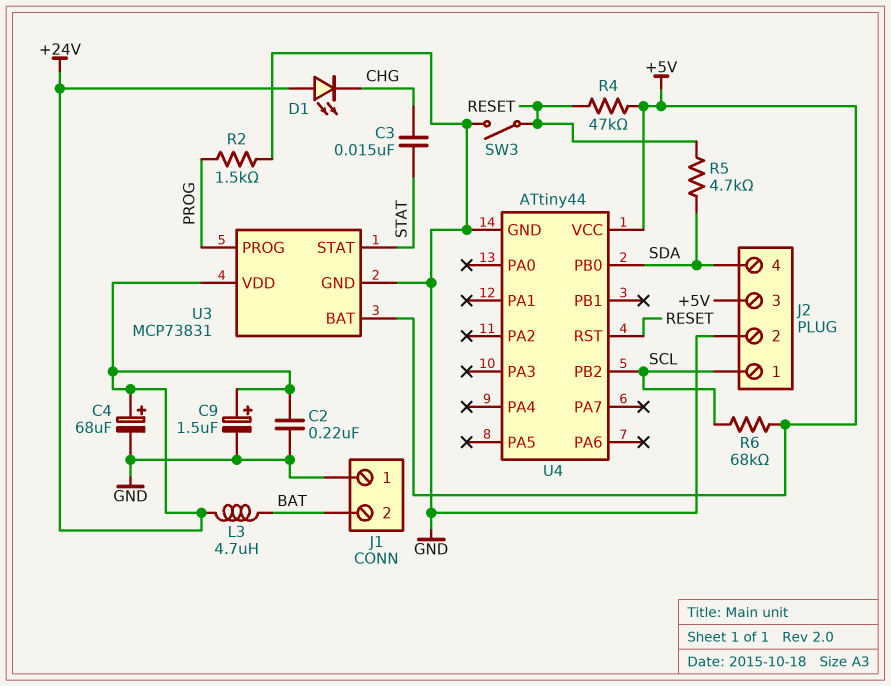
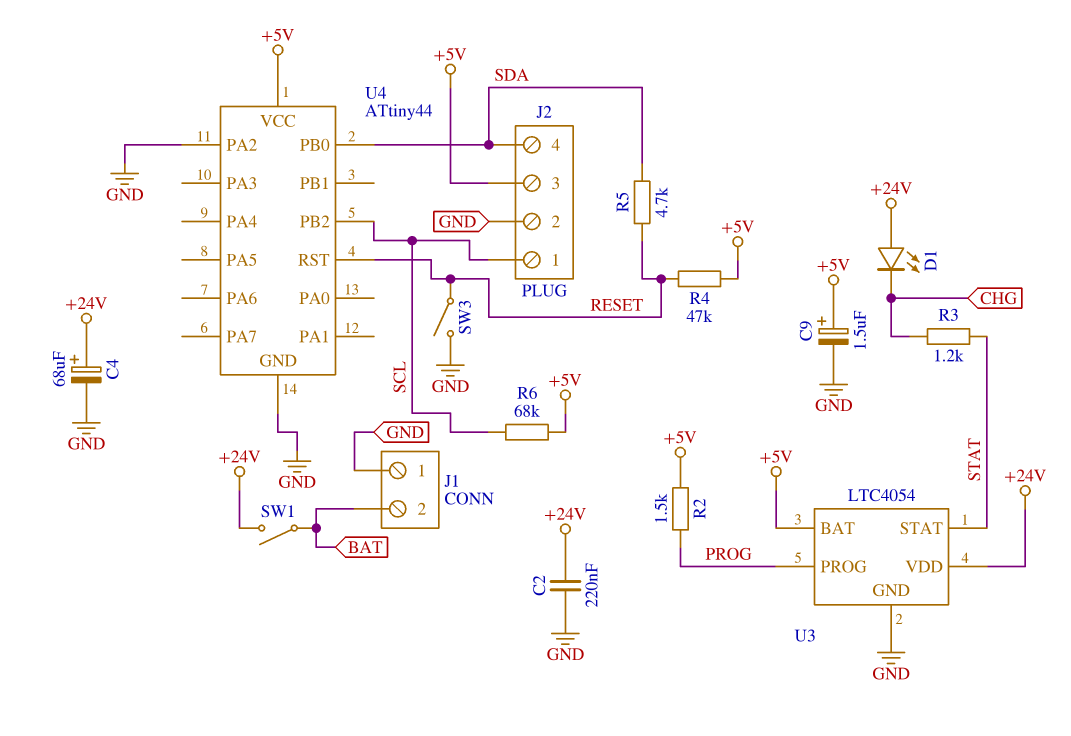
C3: 15nF (CHG, STAT) -> none
C9: 1.5uF (plus +24V, minus GND) -> 1.5uF (plus +5V, minus GND)
L3: 4.7uH (+24V, BAT) -> none
R2: 1.5k (GND, PROG) -> 1.5k (+5V, PROG)
R3: none -> 1.2k (CHG, STAT)
SW1: none -> switch (+24V, BAT)
U3: MCP73831 -> LTC4054
U4 pin PA2: none -> GND

